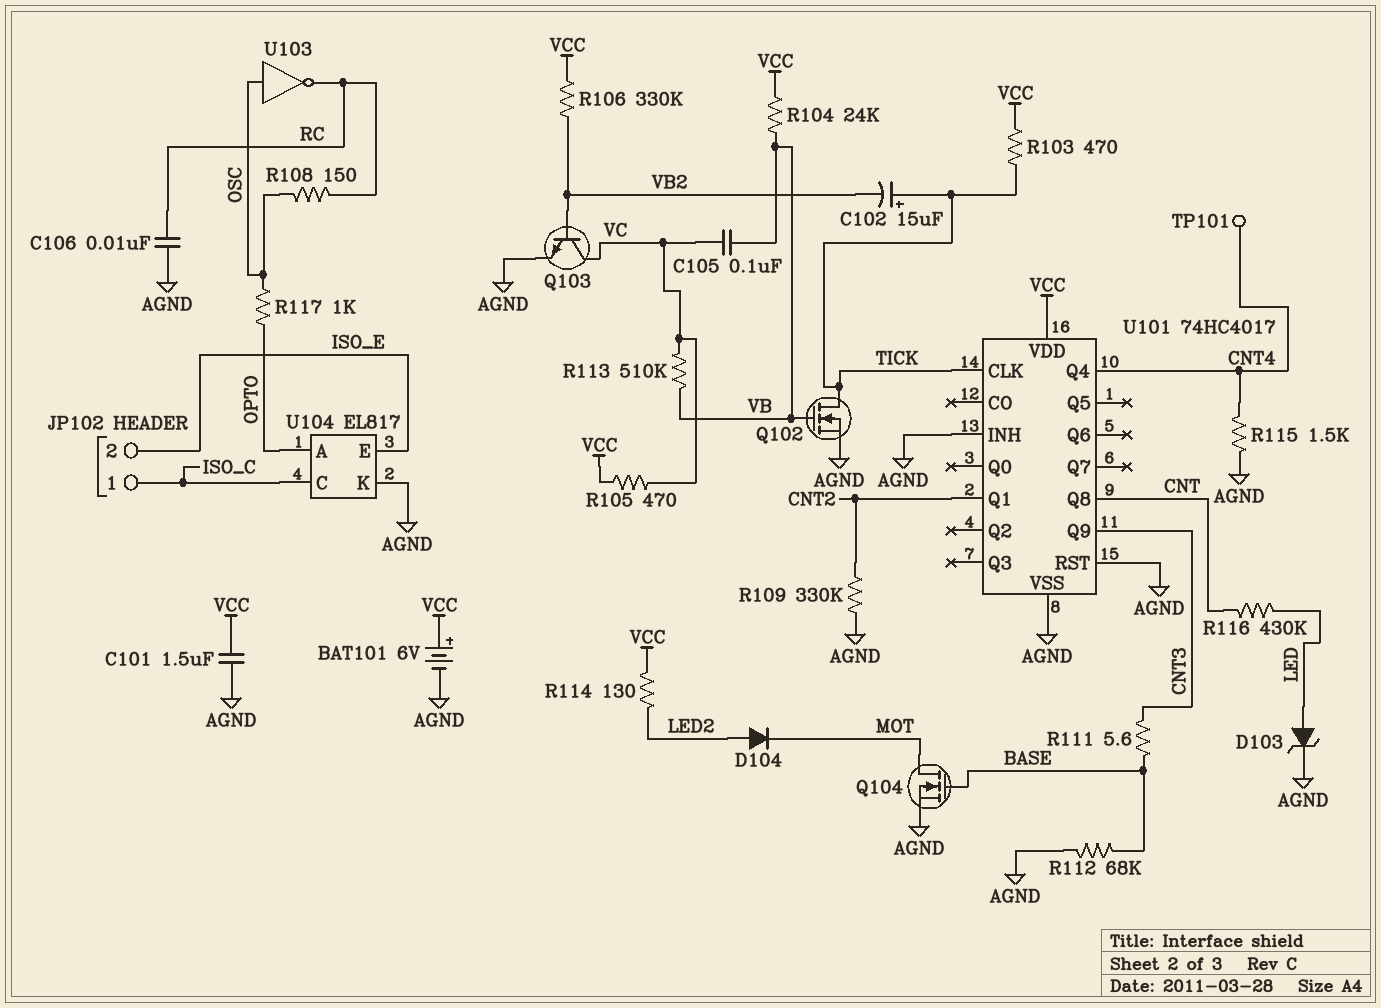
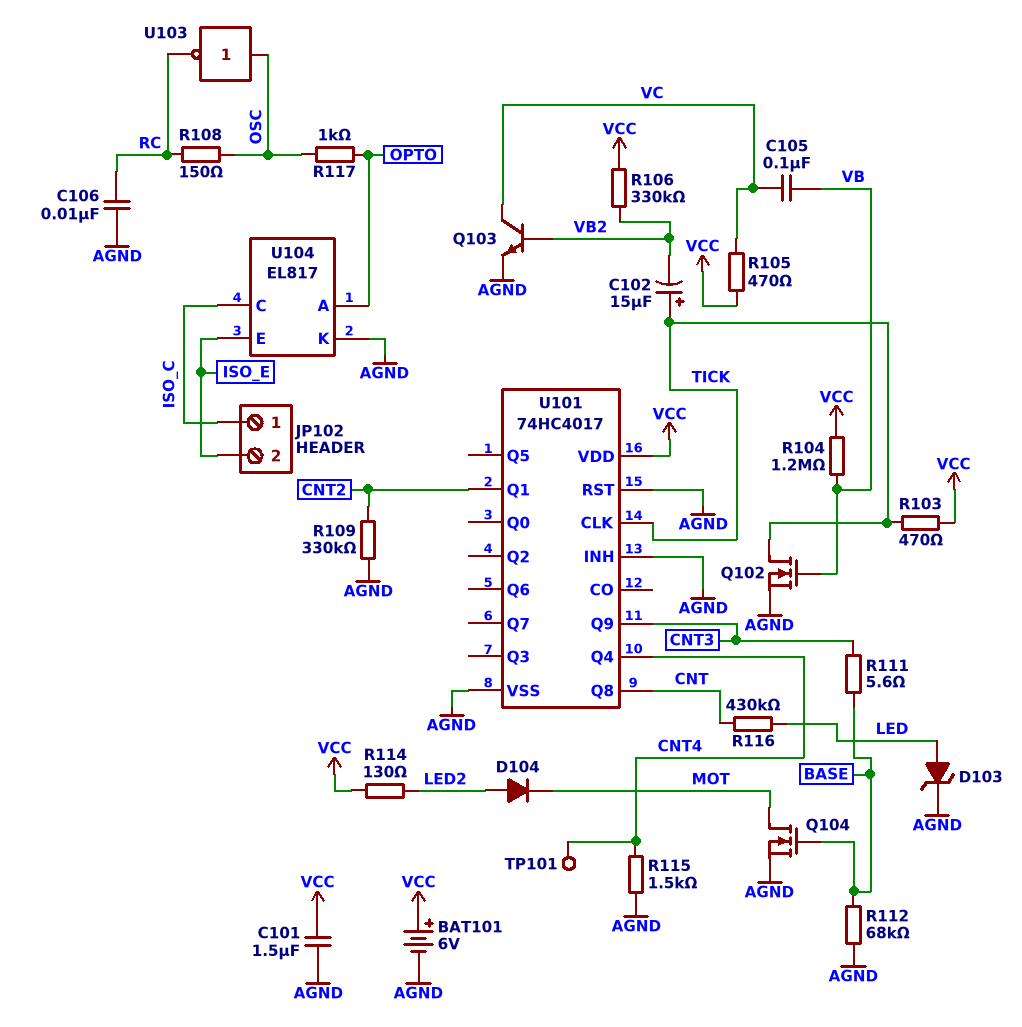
R104: 24k (VB, VCC) -> 1.2M (VB, VCC)
R113: 510k (VB, VC) -> none

